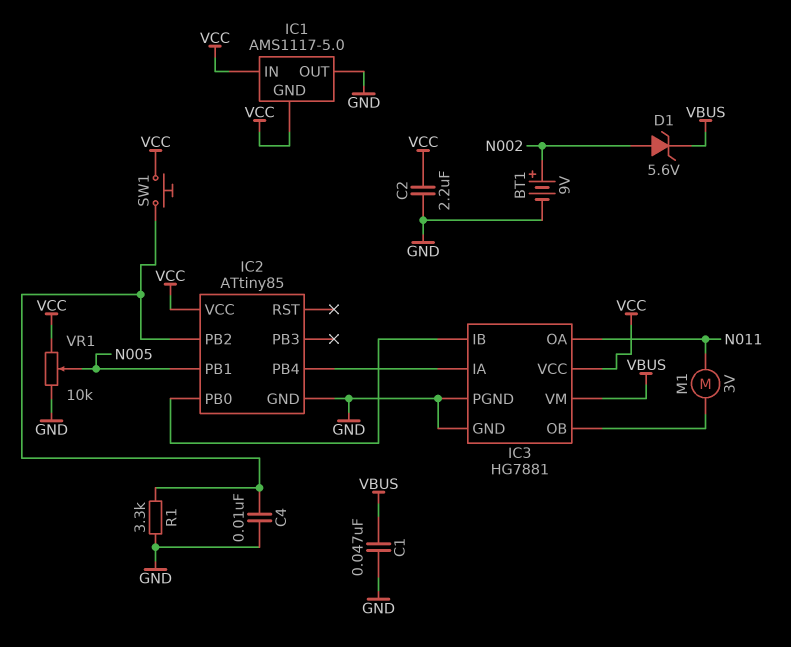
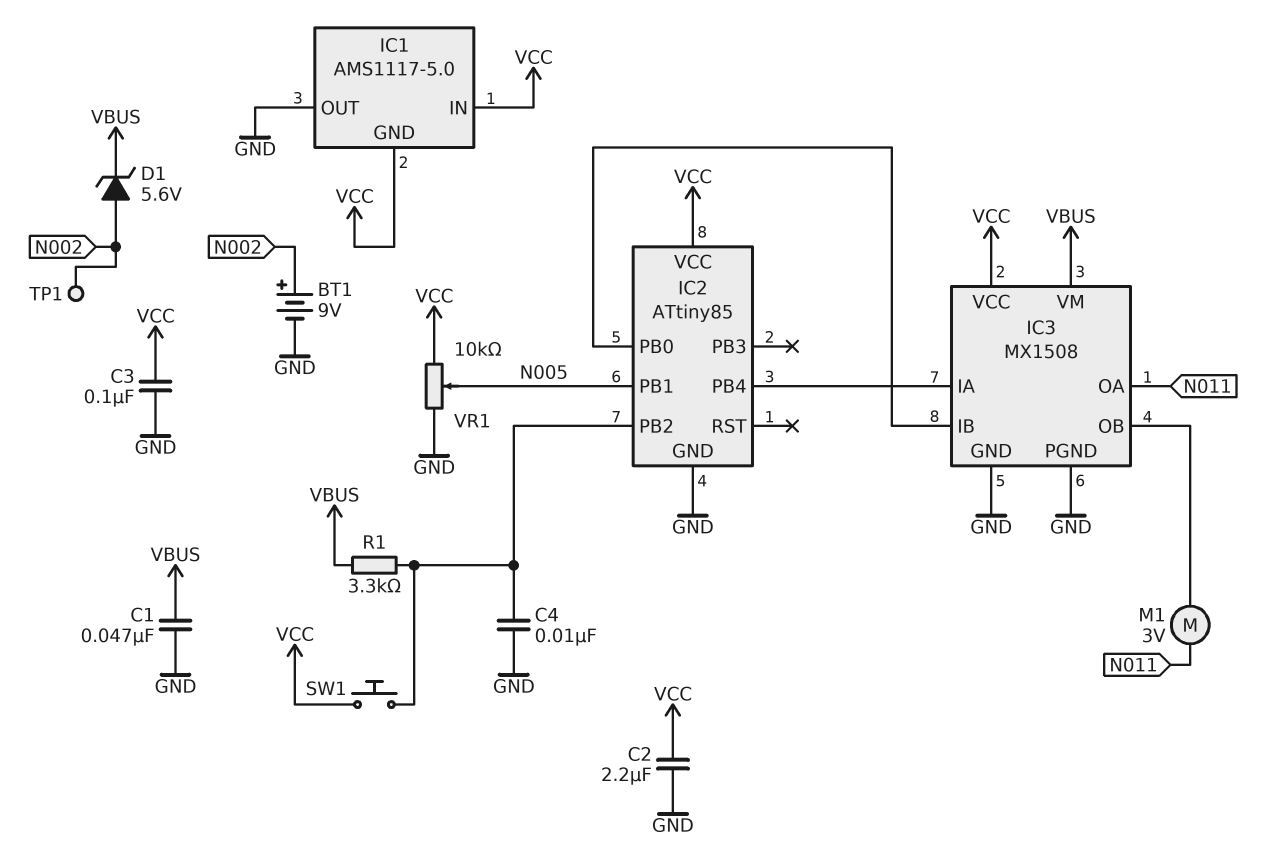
C3: none -> 100nF (GND, VCC)
IC3: HG7881 -> MX1508
R1: 3.3k (GND, IC2/PB2) -> 3.3k (IC2/PB2, VBUS)
TP1: none -> test point (N002)

